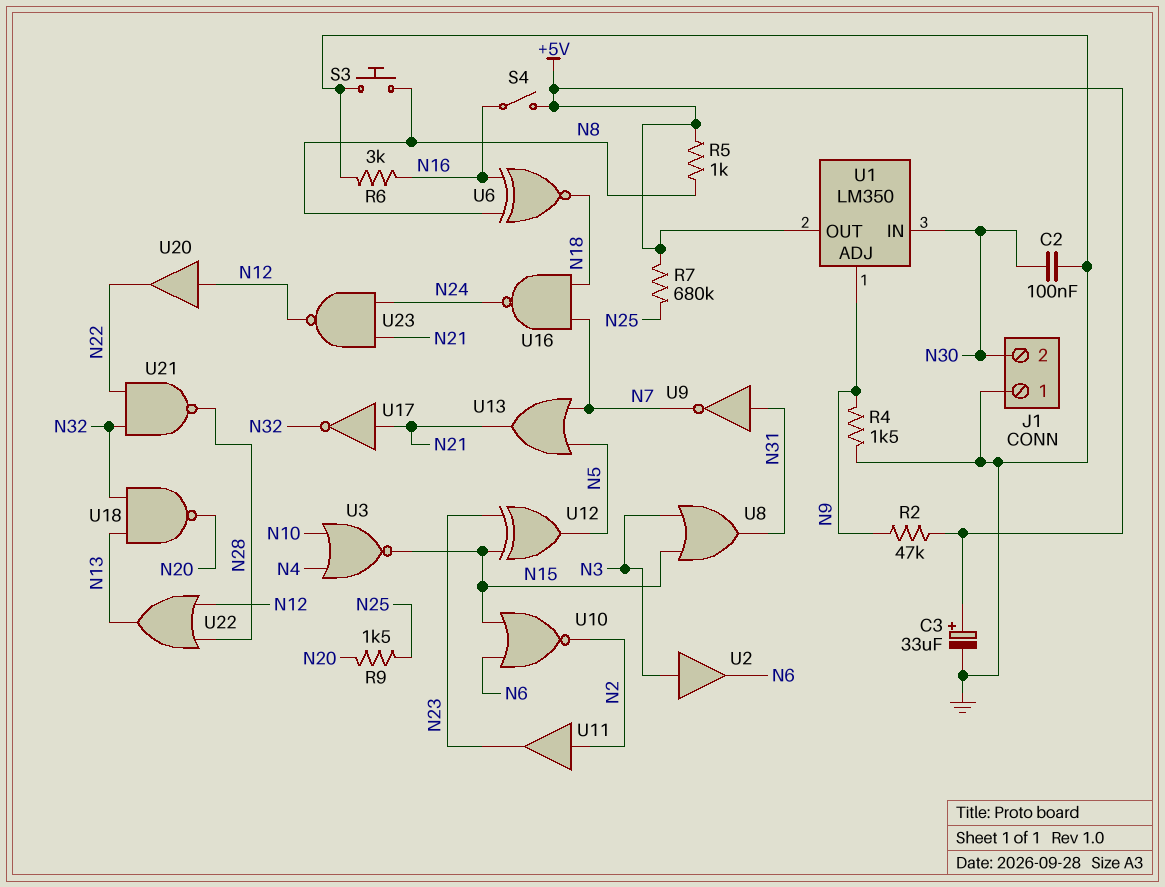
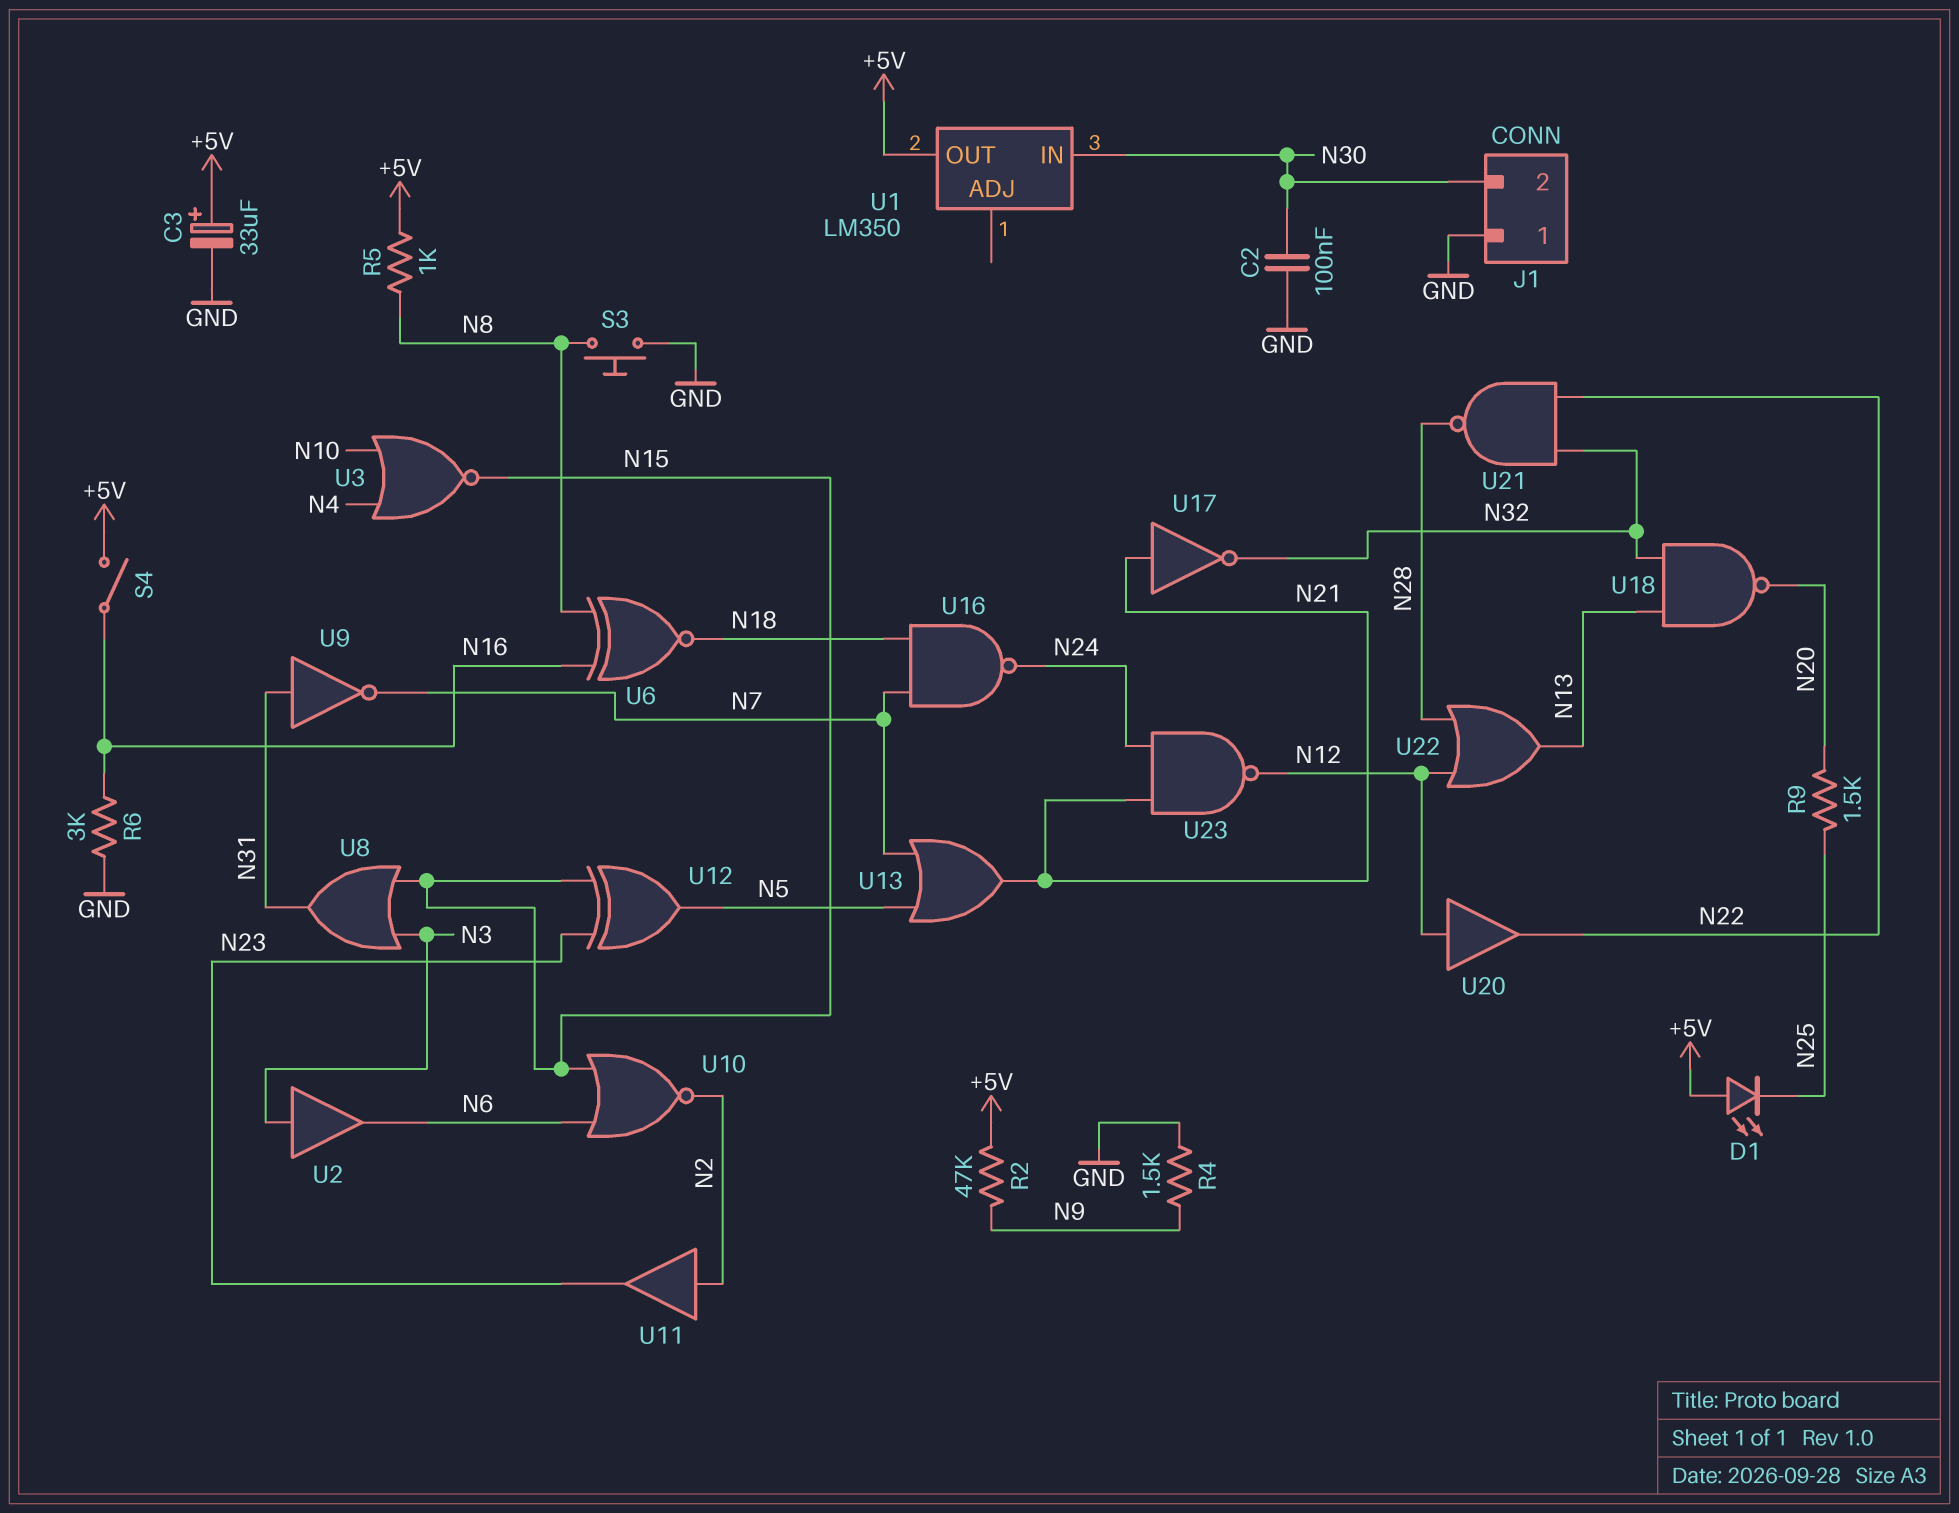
D1: none -> LED (A +5V, K N25)
R7: 680k (+5V, N25) -> none
U1 pin ADJ: N9 -> none

